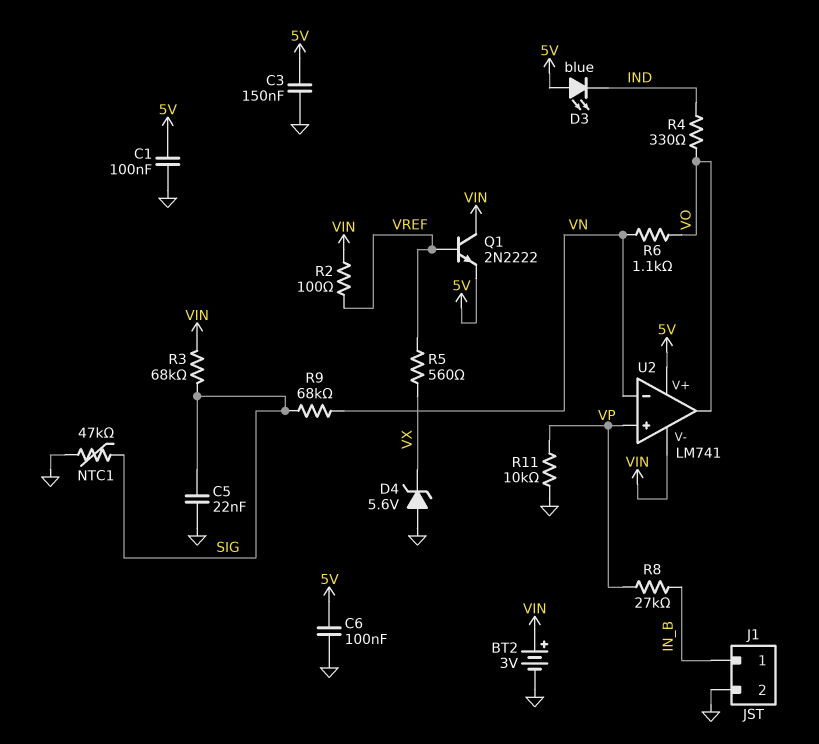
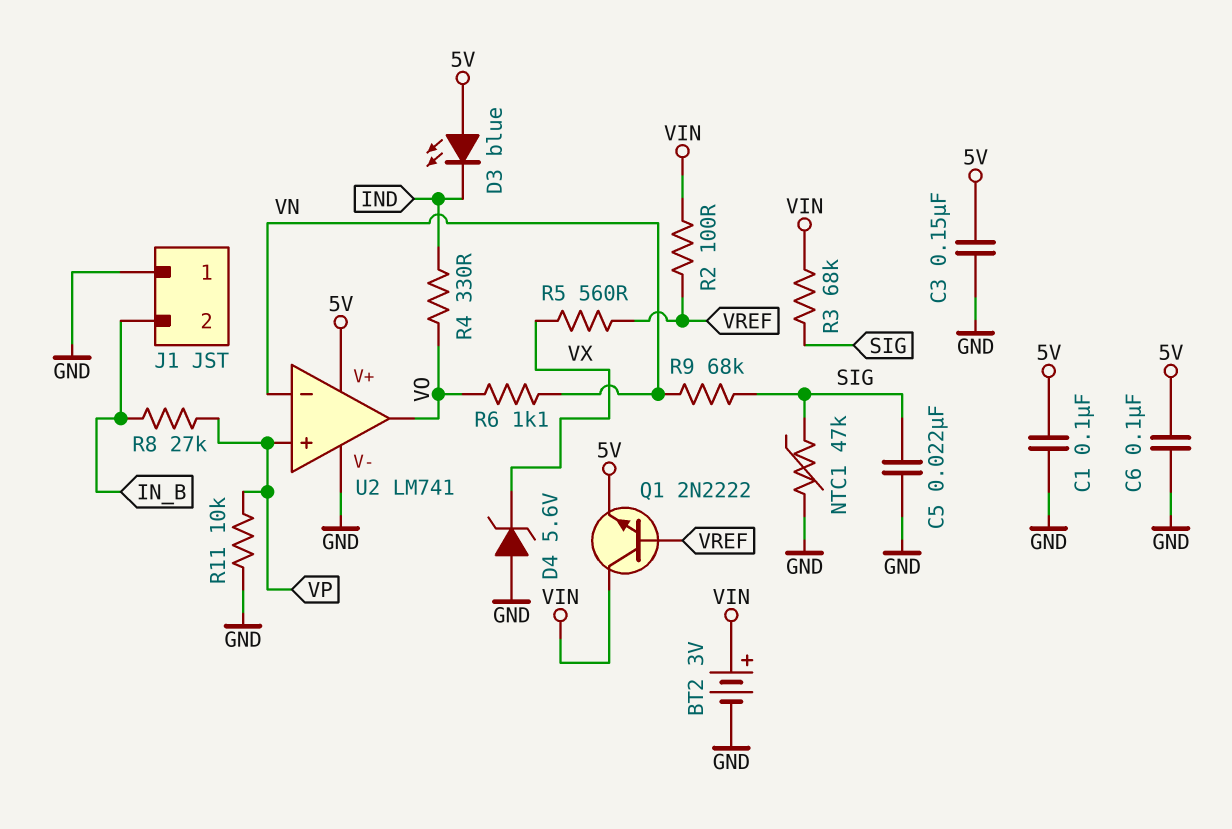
J1 pin 1: IN_B -> GND
J1 pin 2: GND -> IN_B
U2 pin V-: VIN -> GND

